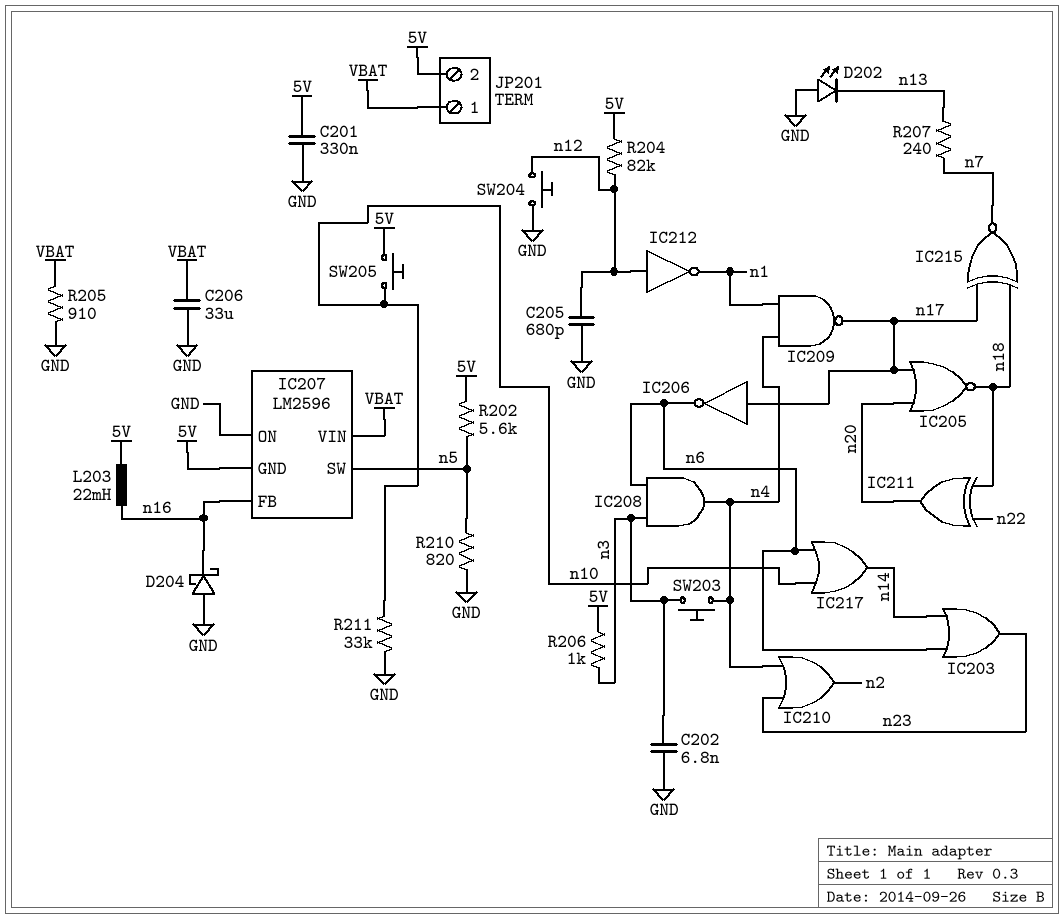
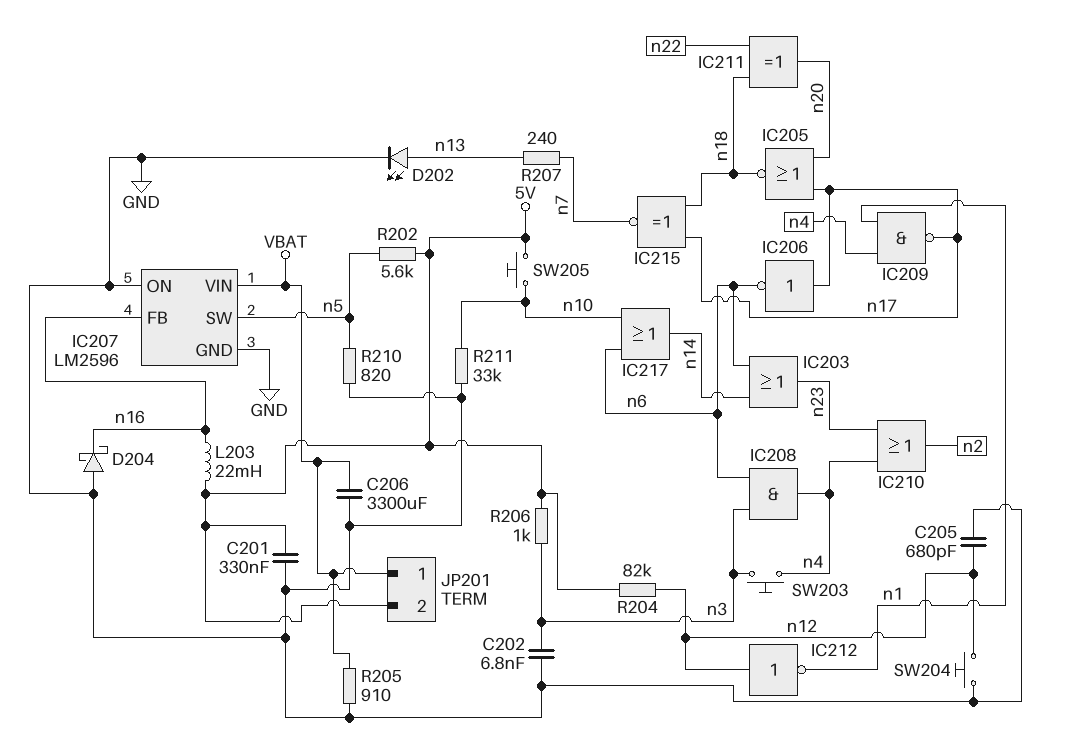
C206: 33uF (GND, VBAT) -> 3300uF (GND, VBAT)
D202: LED (A GND, K n13) -> LED (A n13, K GND)
IC207 pin GND: 5V -> GND

